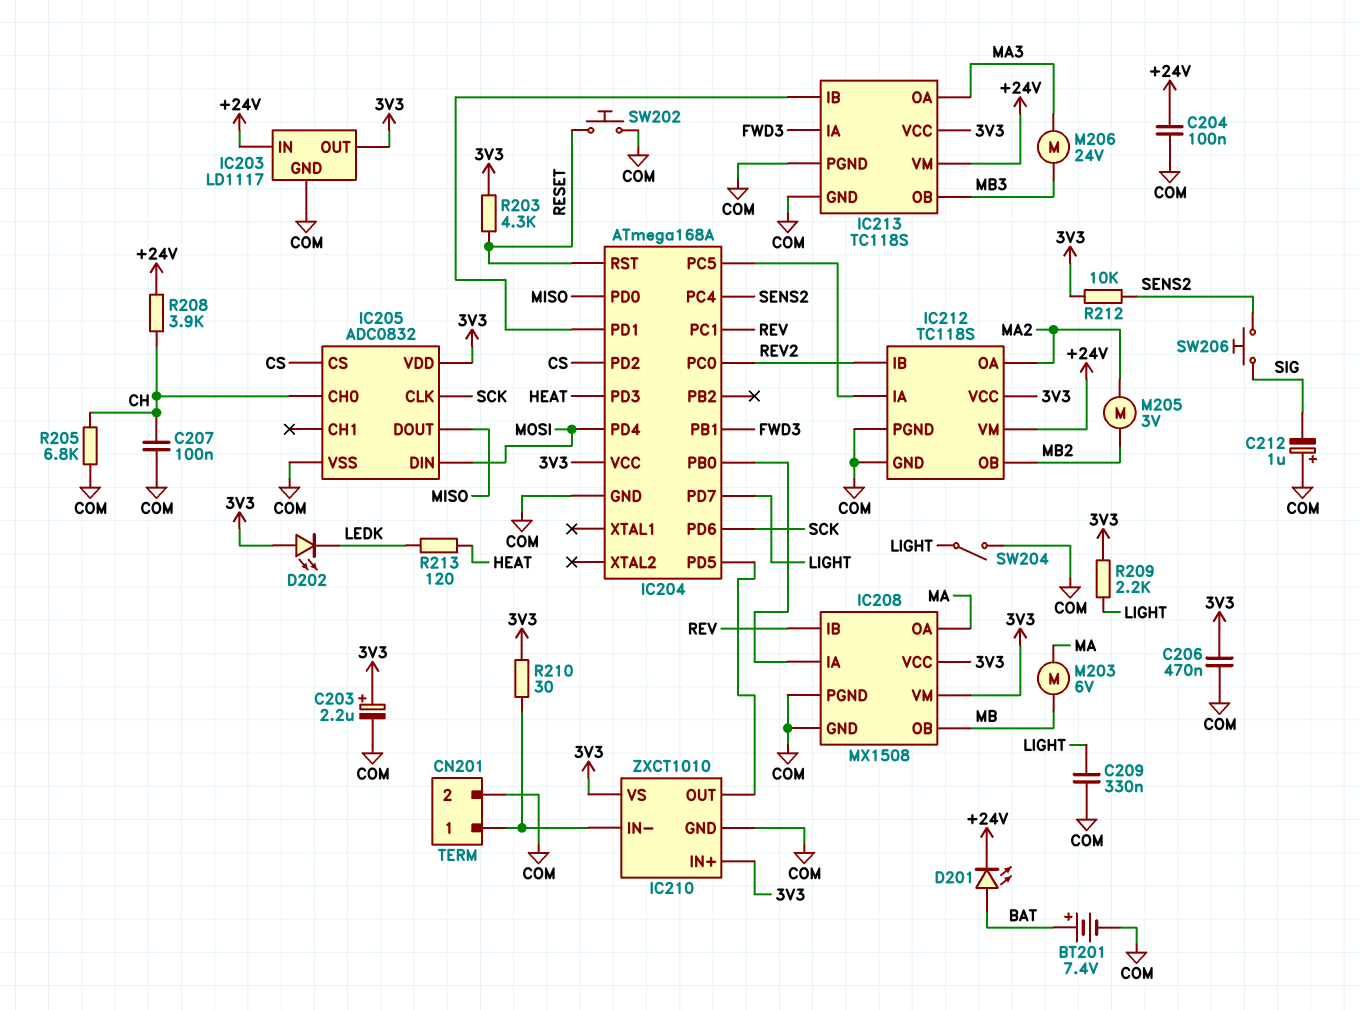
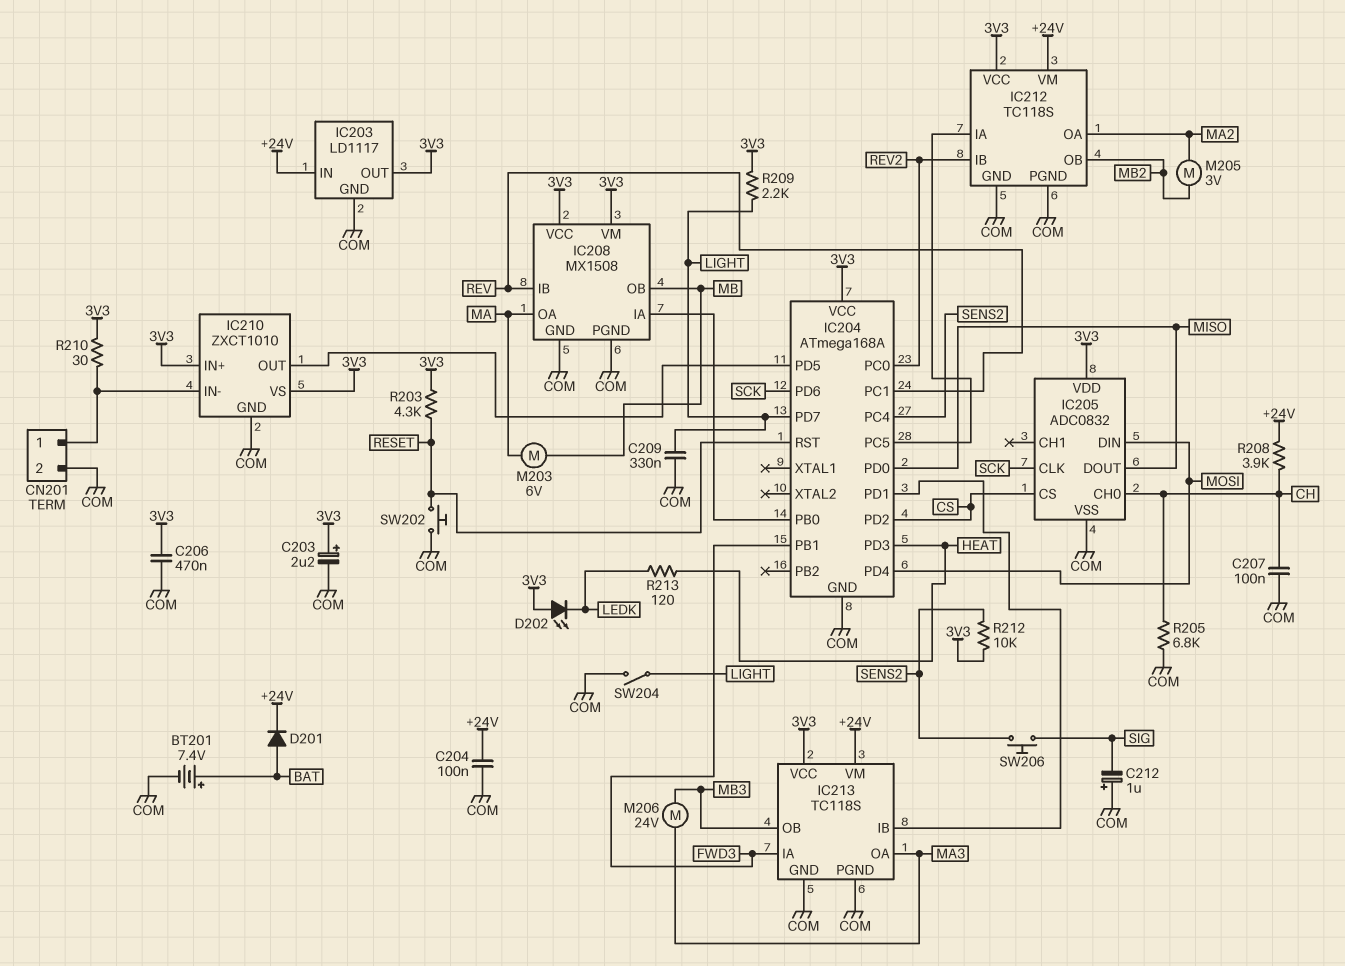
D201: LED (A BAT, K +24V) -> diode (A BAT, K +24V)

